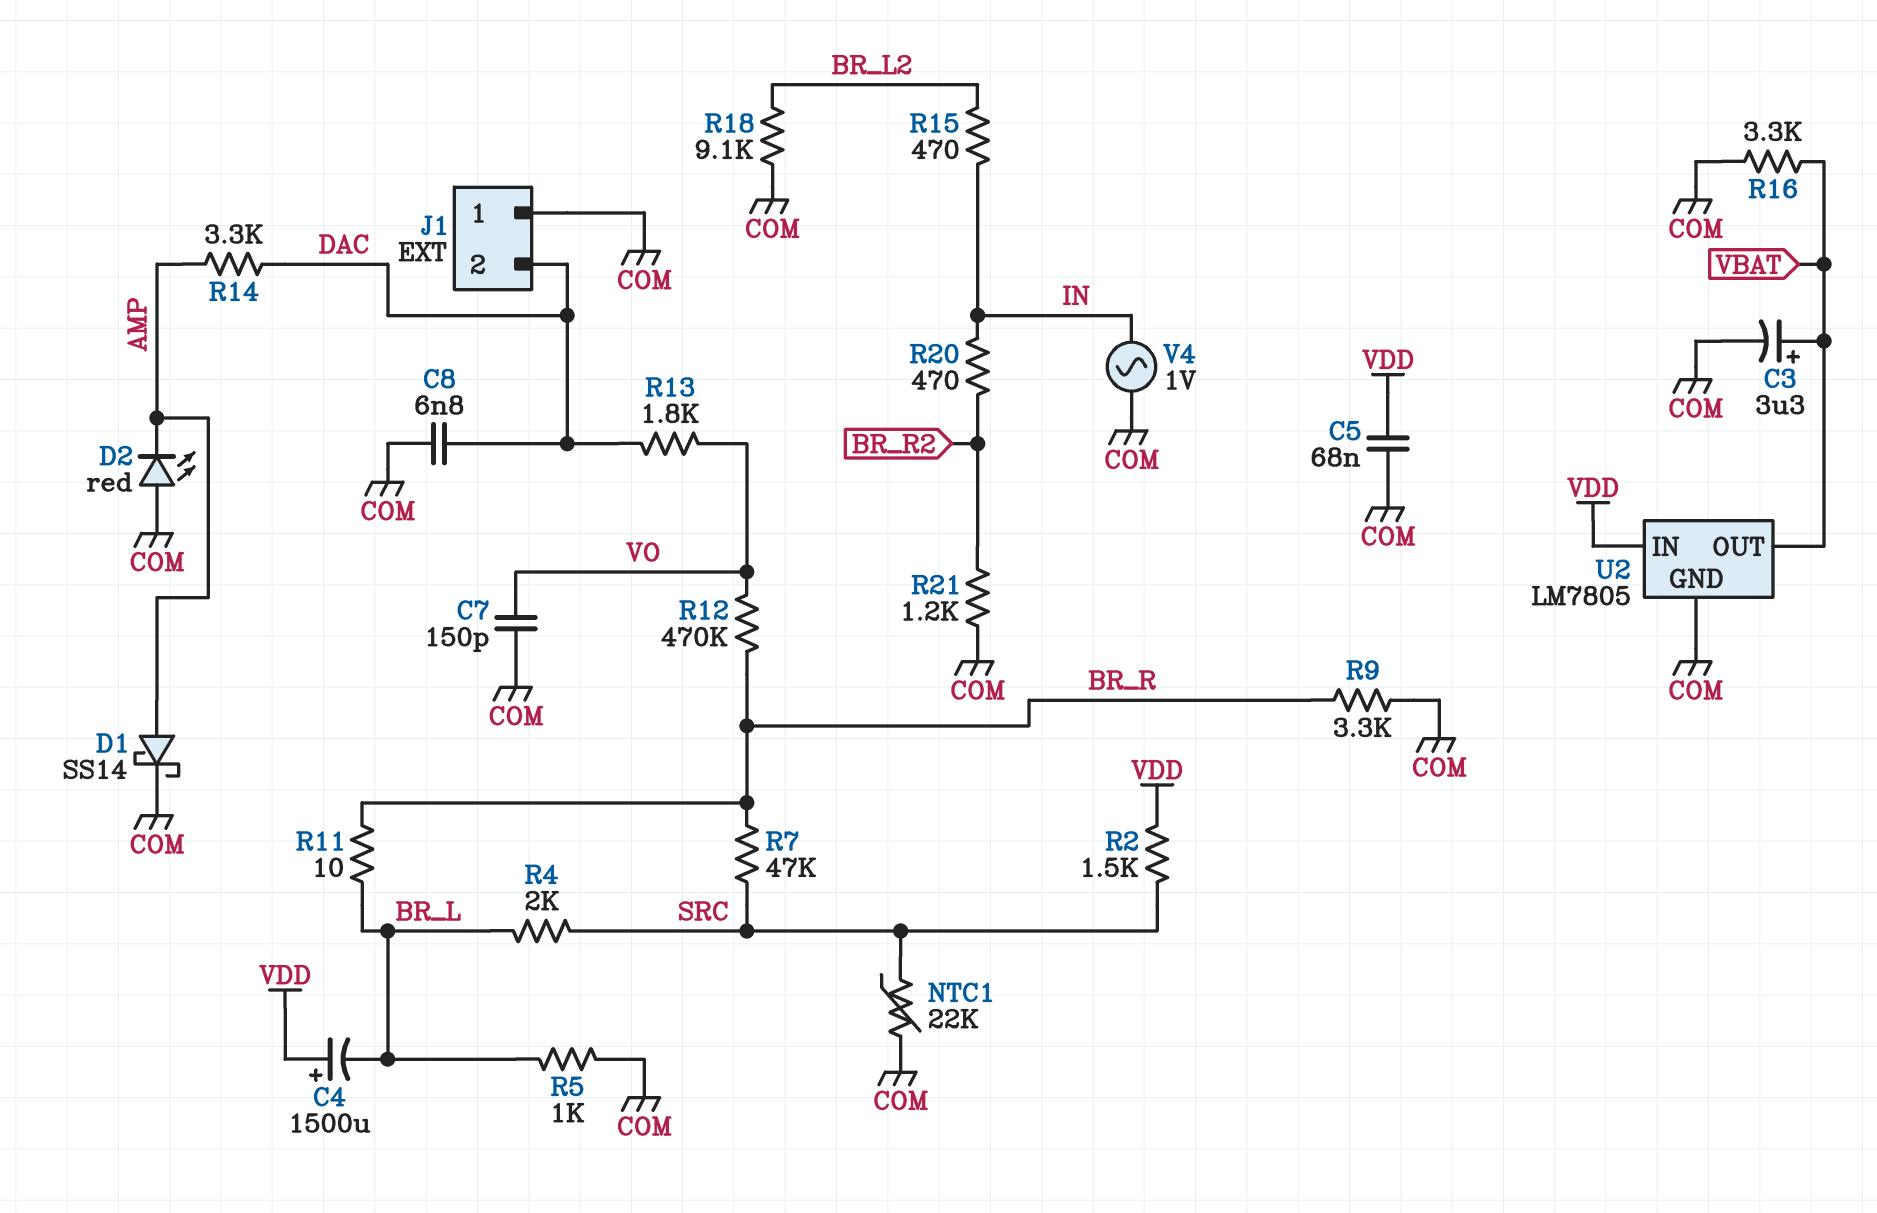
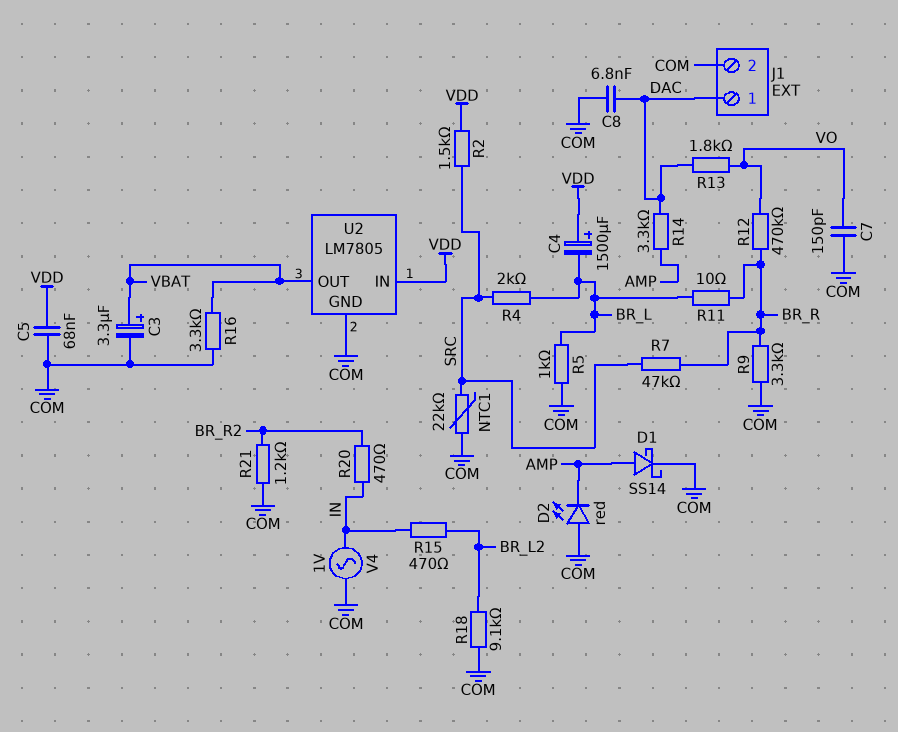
J1 pin 1: COM -> DAC
J1 pin 2: DAC -> COM

